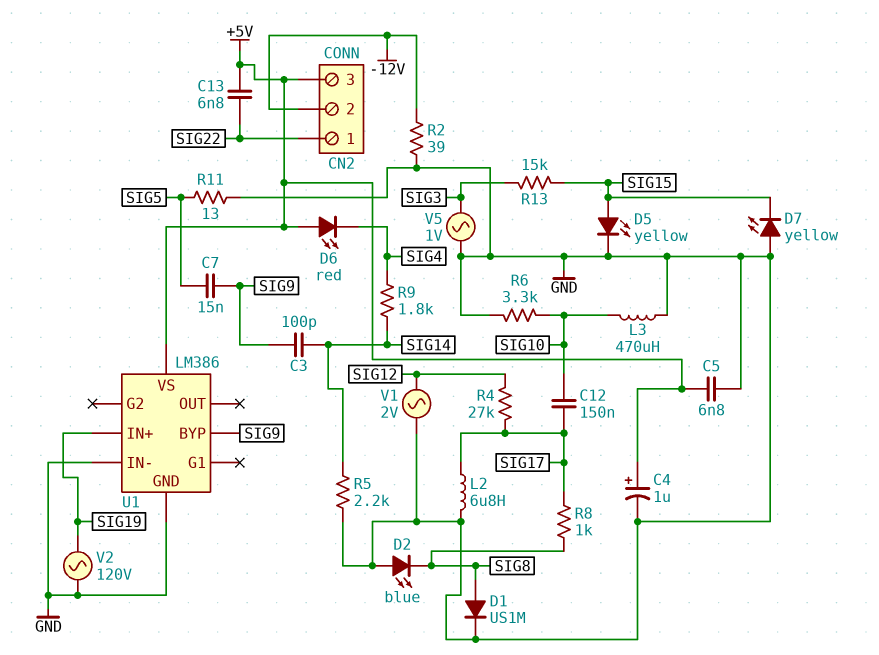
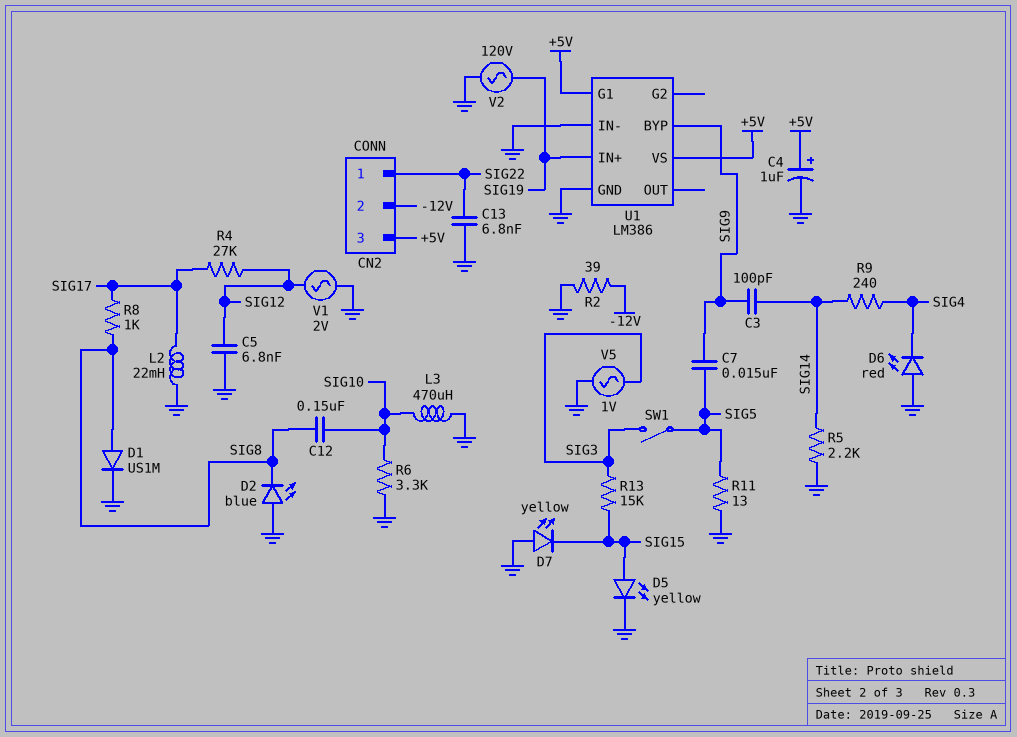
C5: 6.8nF (+5V, GND) -> 6.8nF (GND, SIG12)
C12: 150nF (SIG10, SIG17) -> 150nF (SIG8, SIG10)
C13: 6.8nF (+5V, SIG22) -> 6.8nF (GND, SIG22)
D6: LED red (A +5V, K SIG4) -> LED red (A GND, K SIG4)
L2: 6.8uH (GND, SIG17) -> 22mH (GND, SIG17)
R9: 1.8k (SIG4, SIG14) -> 240 (SIG4, SIG14)
SW1: none -> switch (SIG3, SIG5)
U1 pin G1: none -> +5V

